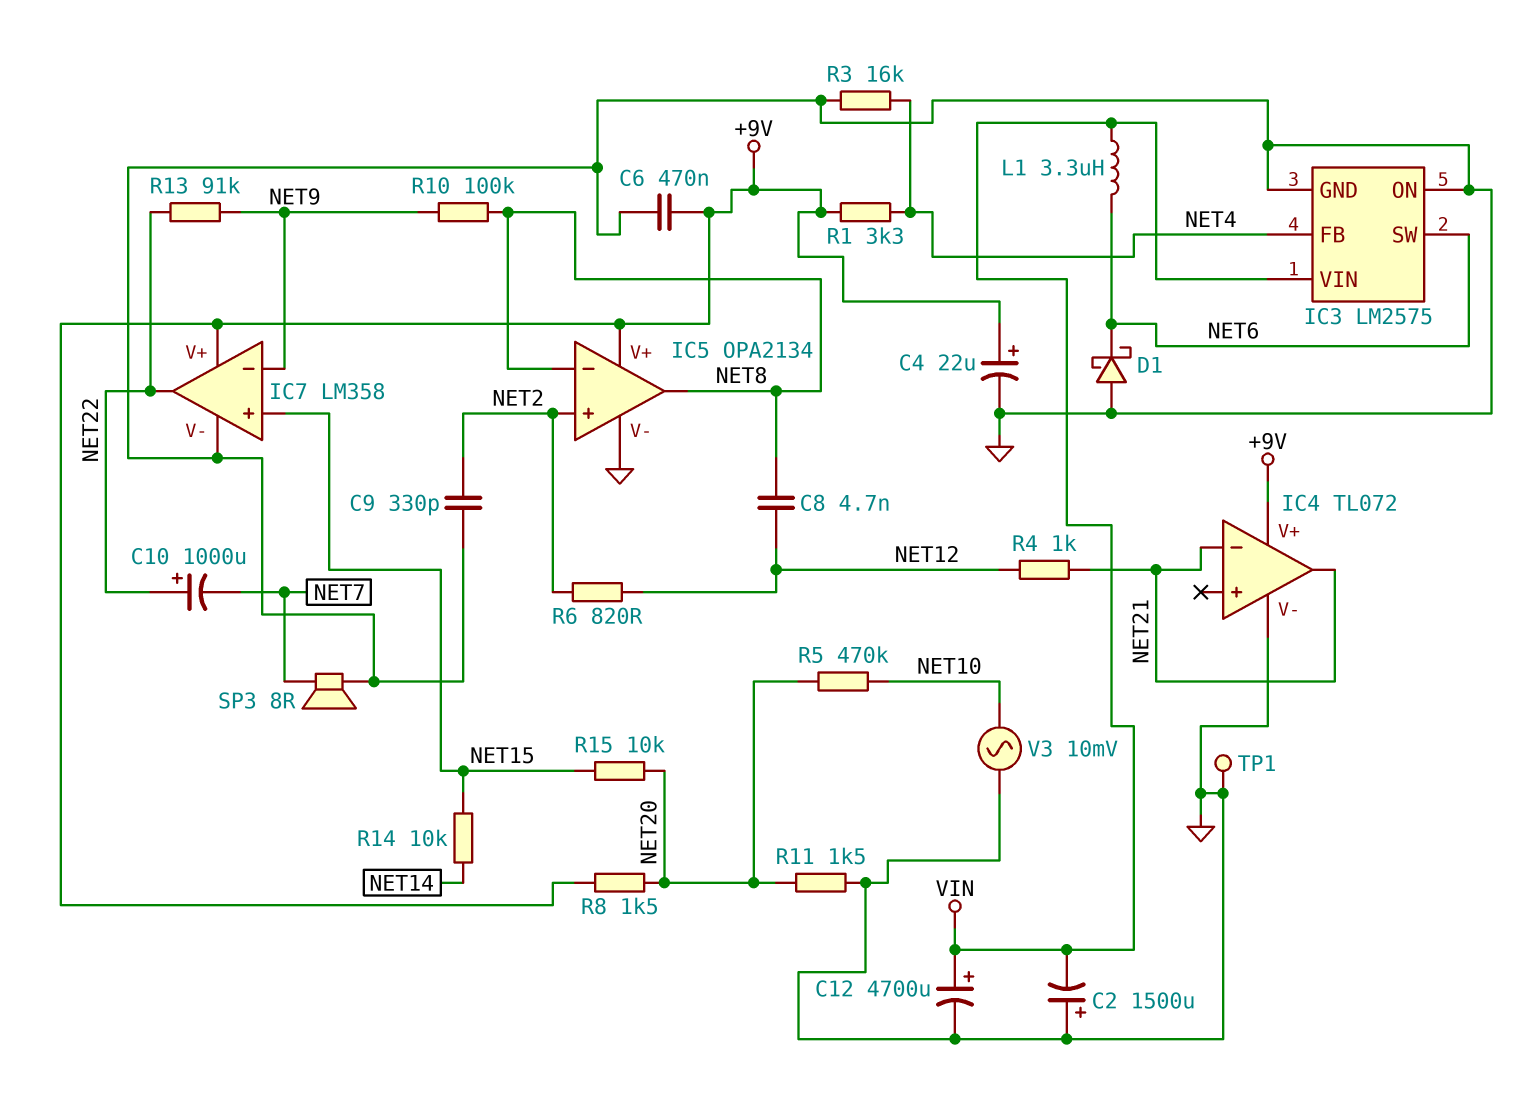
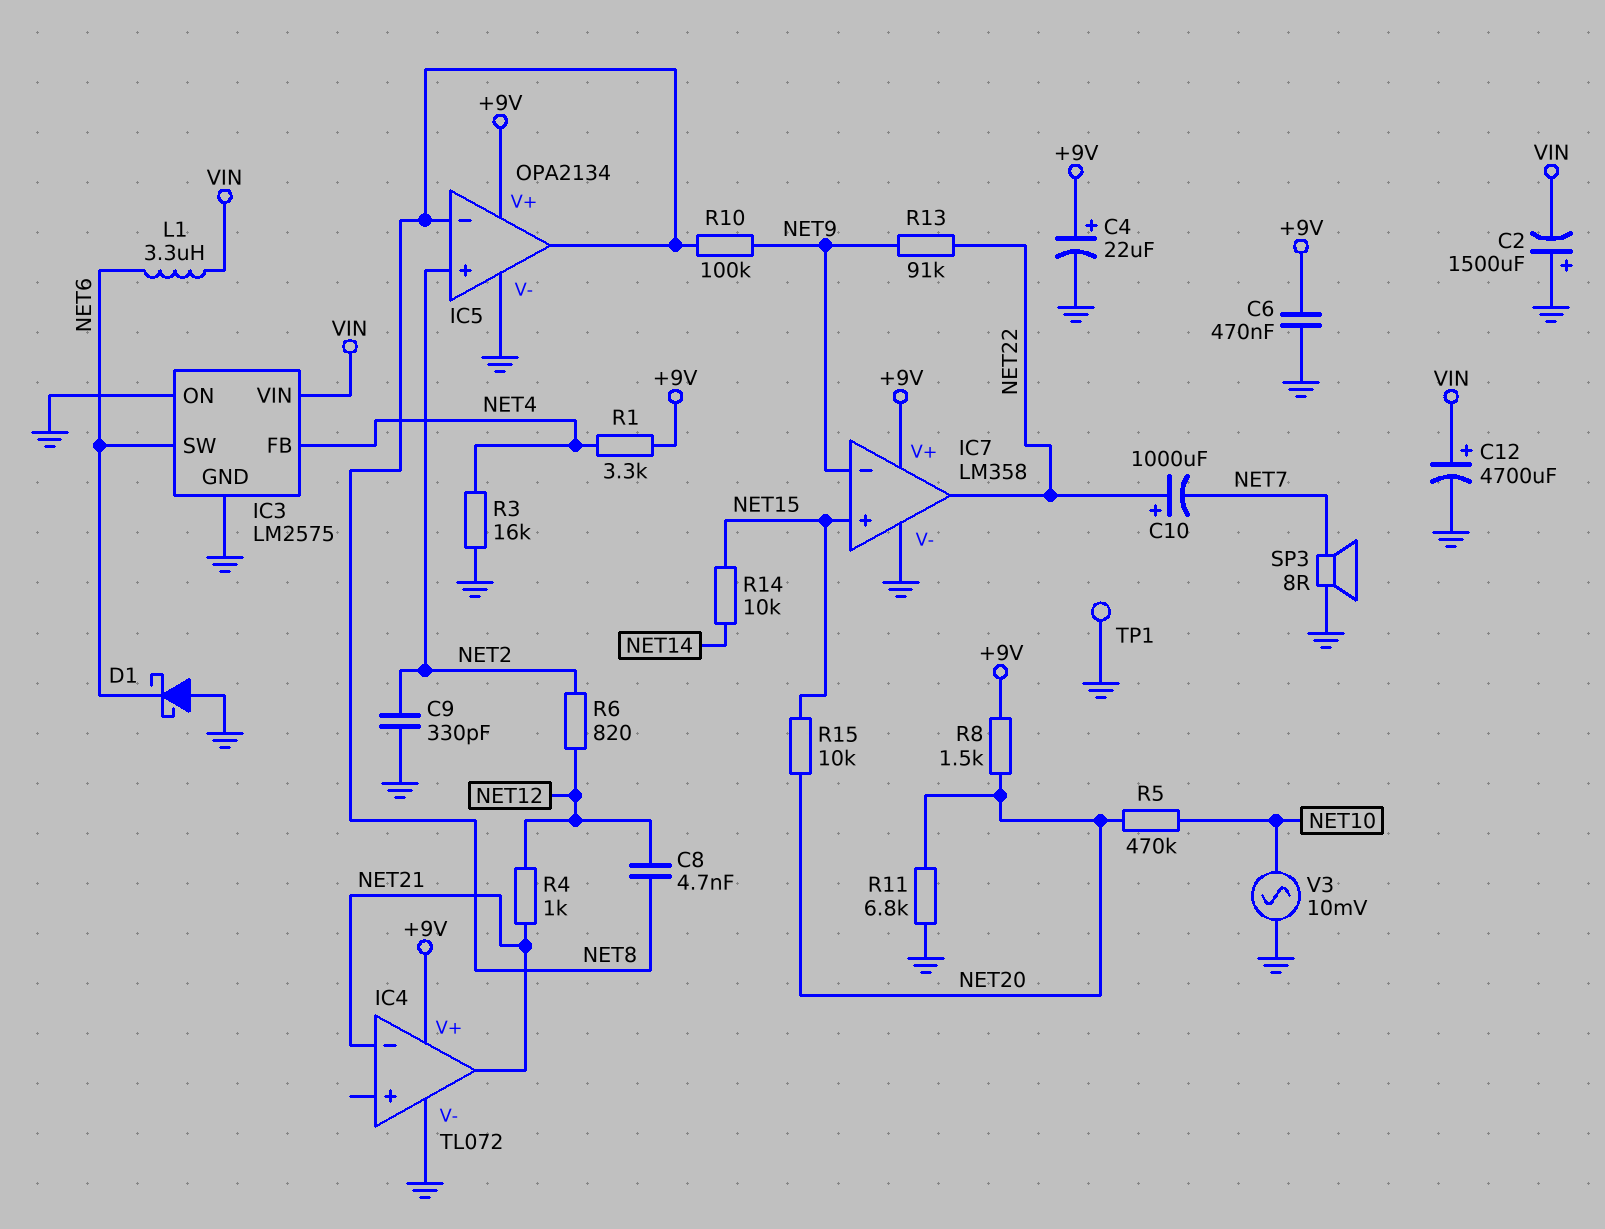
R11: 1.5k (GND, NET20) -> 6.8k (GND, NET20)

